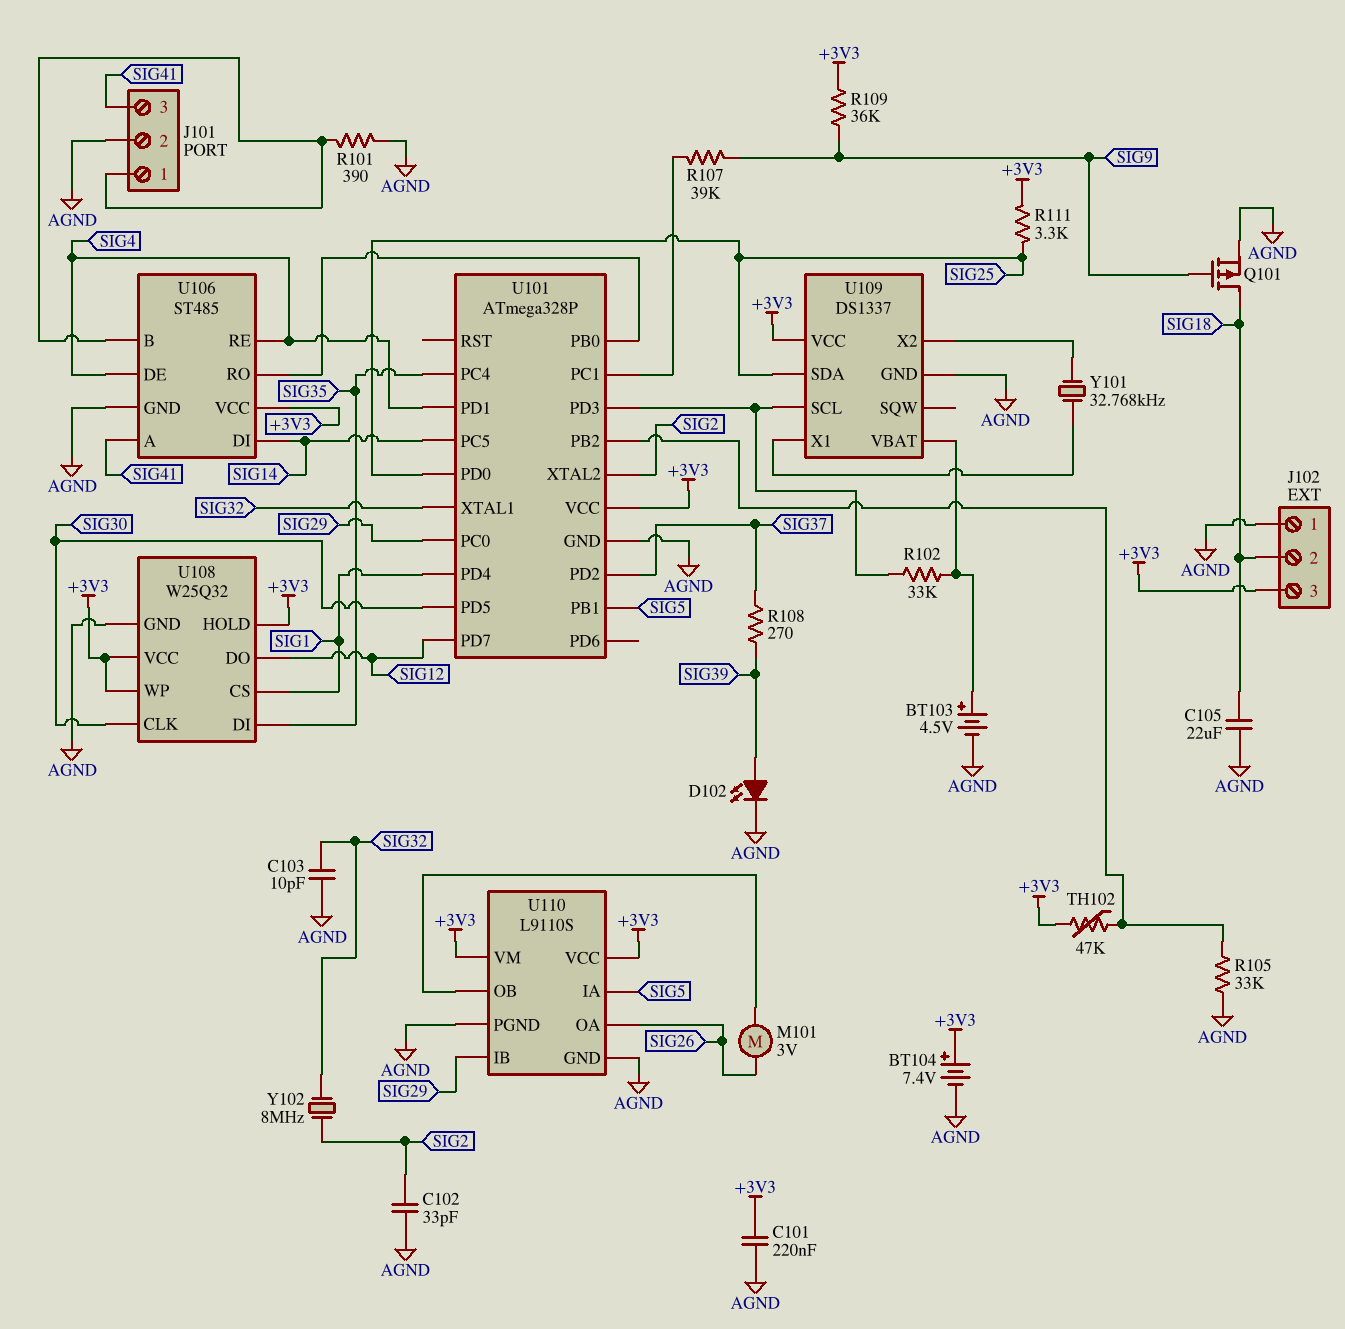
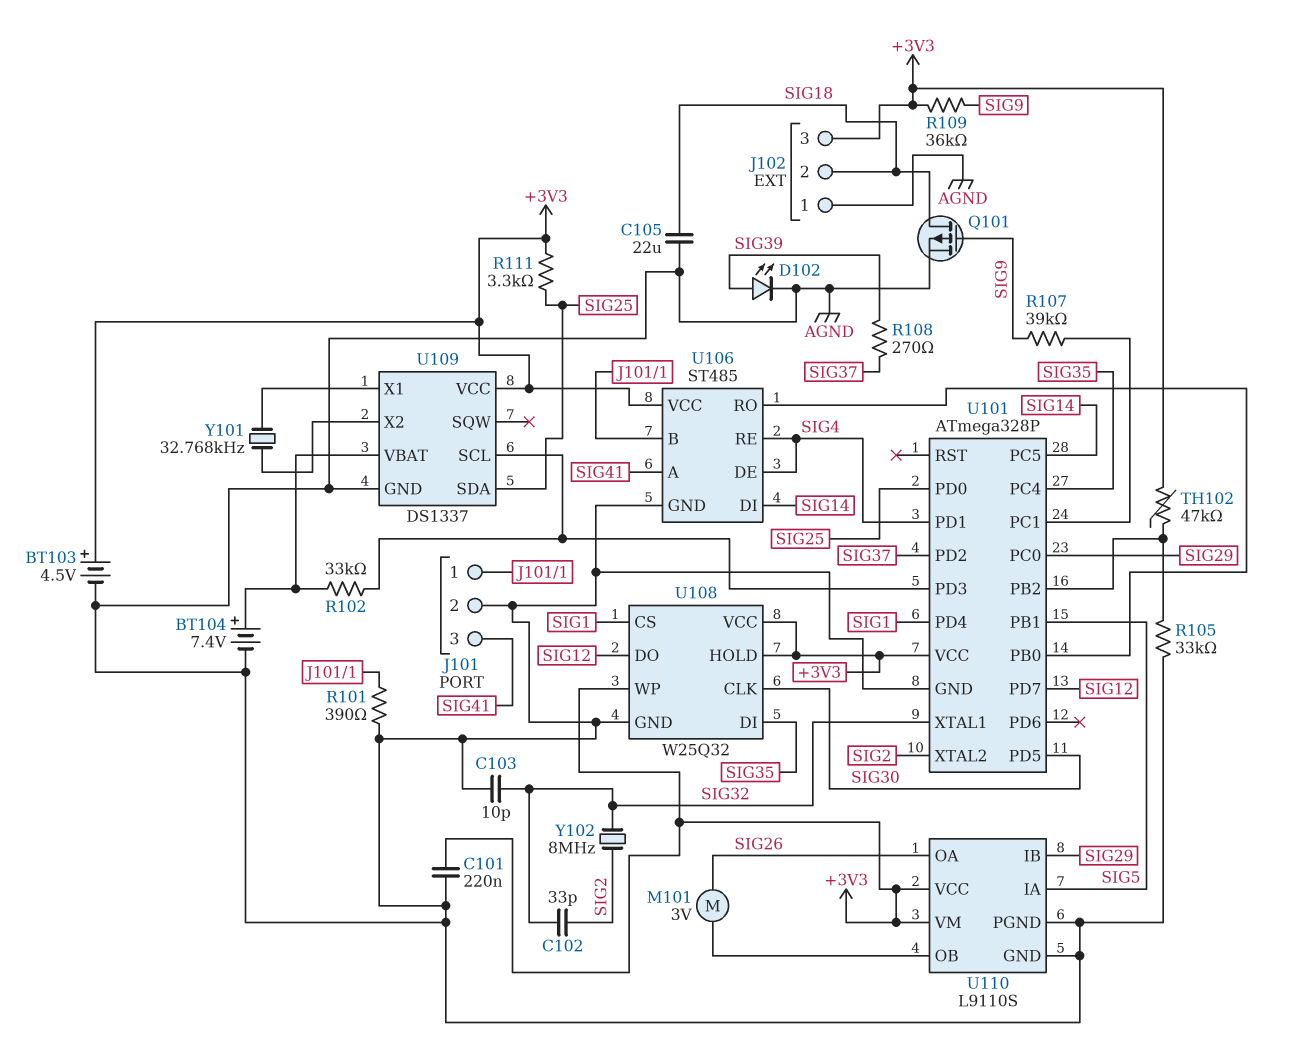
BT103: 4.5V (plus U109/VBAT, minus AGND) -> 4.5V (plus +3V3, minus AGND)
BT104: 7.4V (plus +3V3, minus AGND) -> 7.4V (plus U109/VBAT, minus AGND)
C102: 33pF (AGND, SIG2) -> 33pF (SIG2, SIG32)

